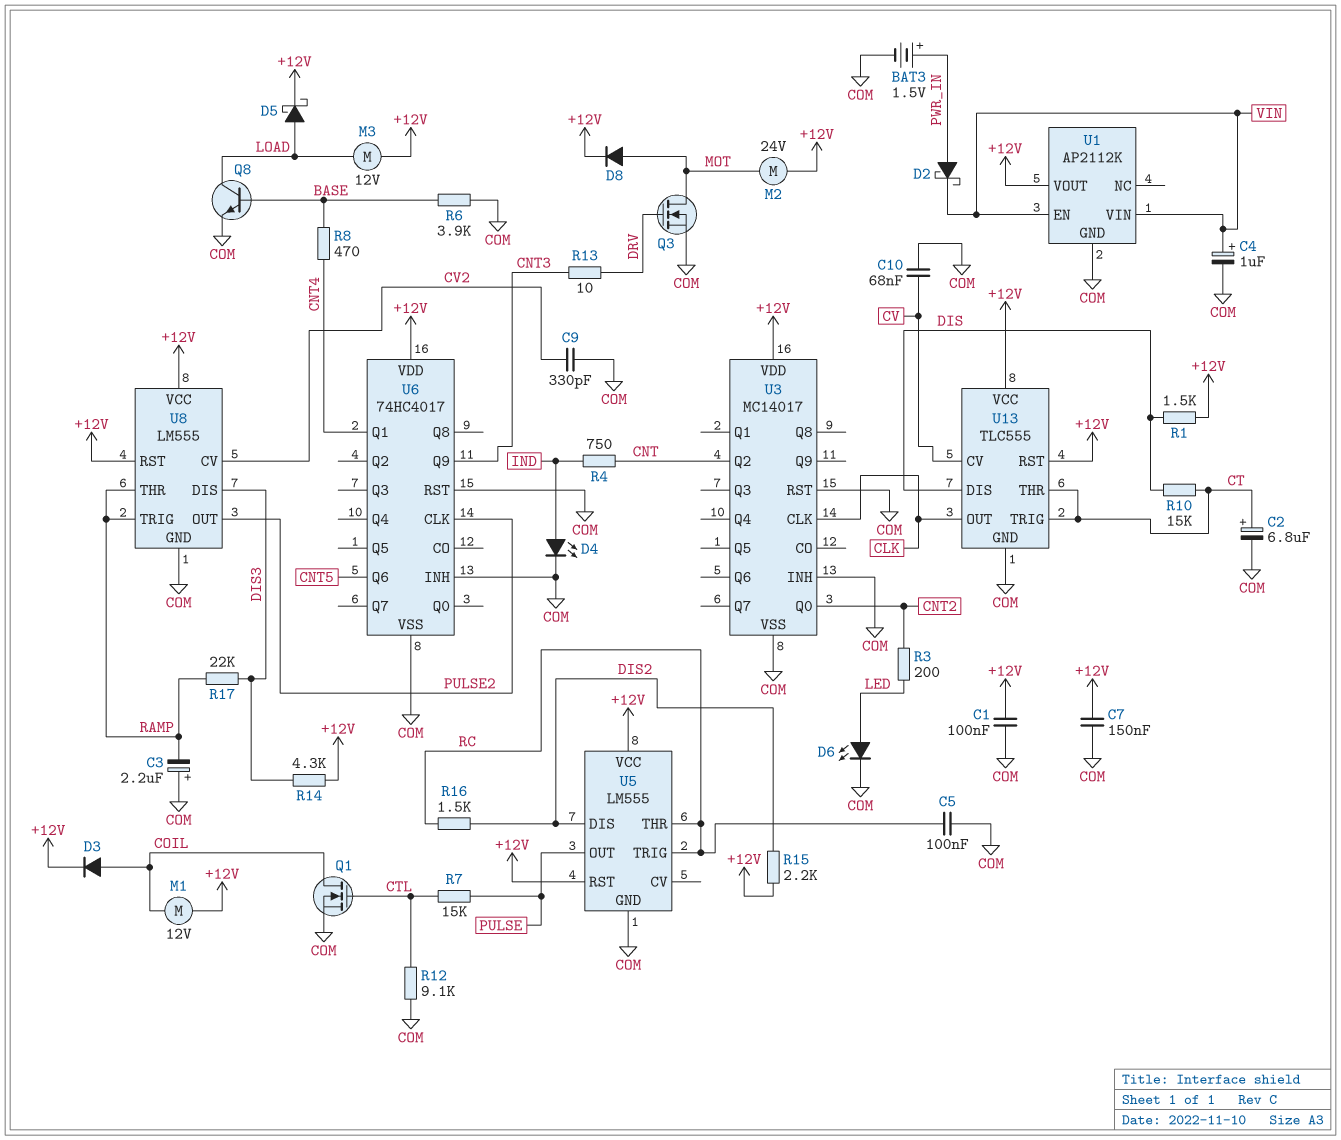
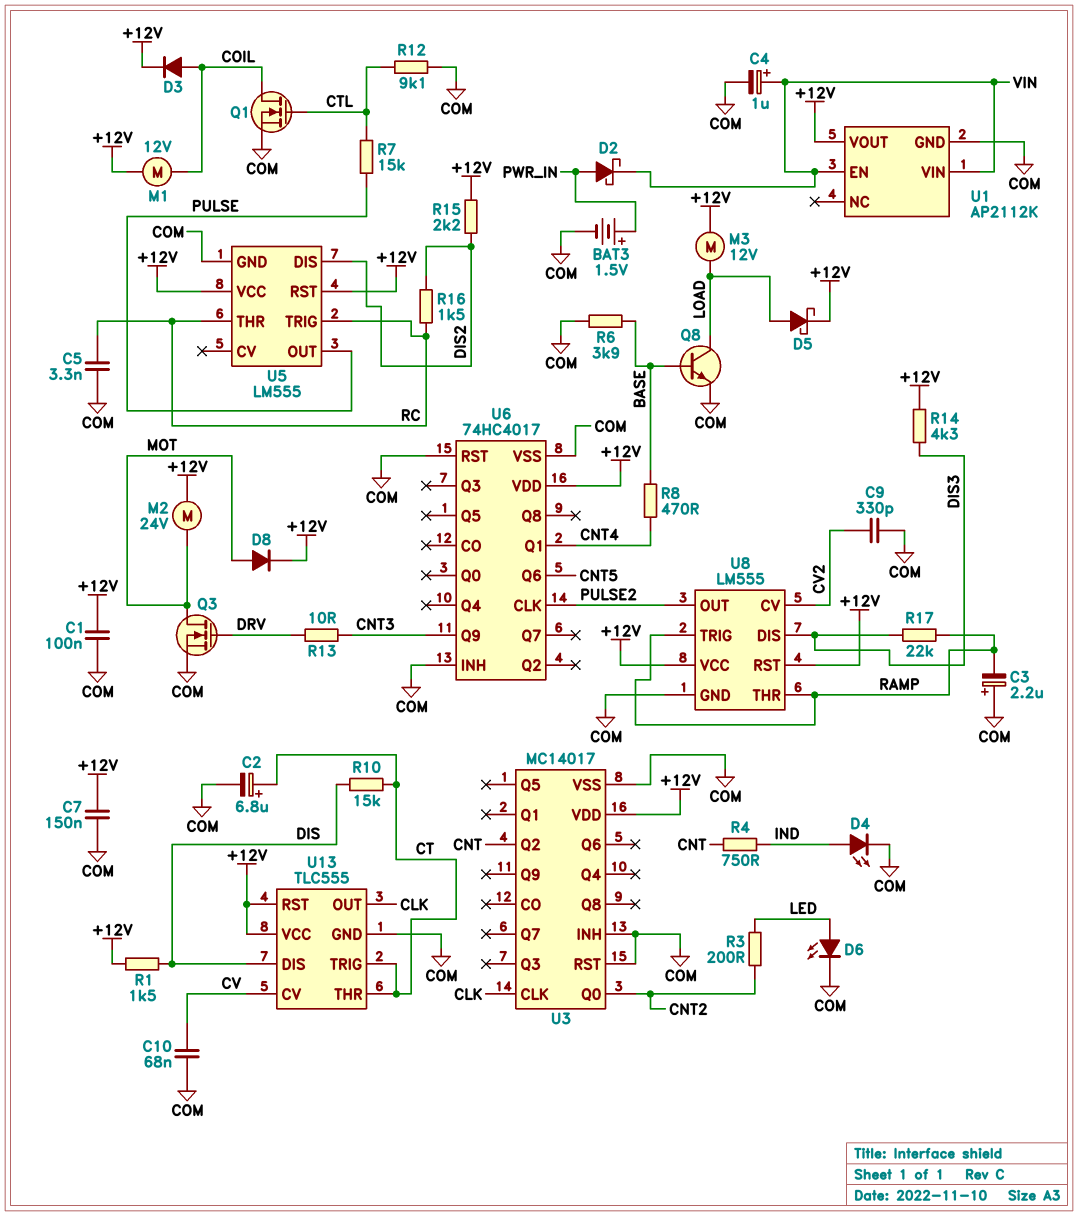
C5: 100nF (COM, RC) -> 3.3nF (COM, RC)

